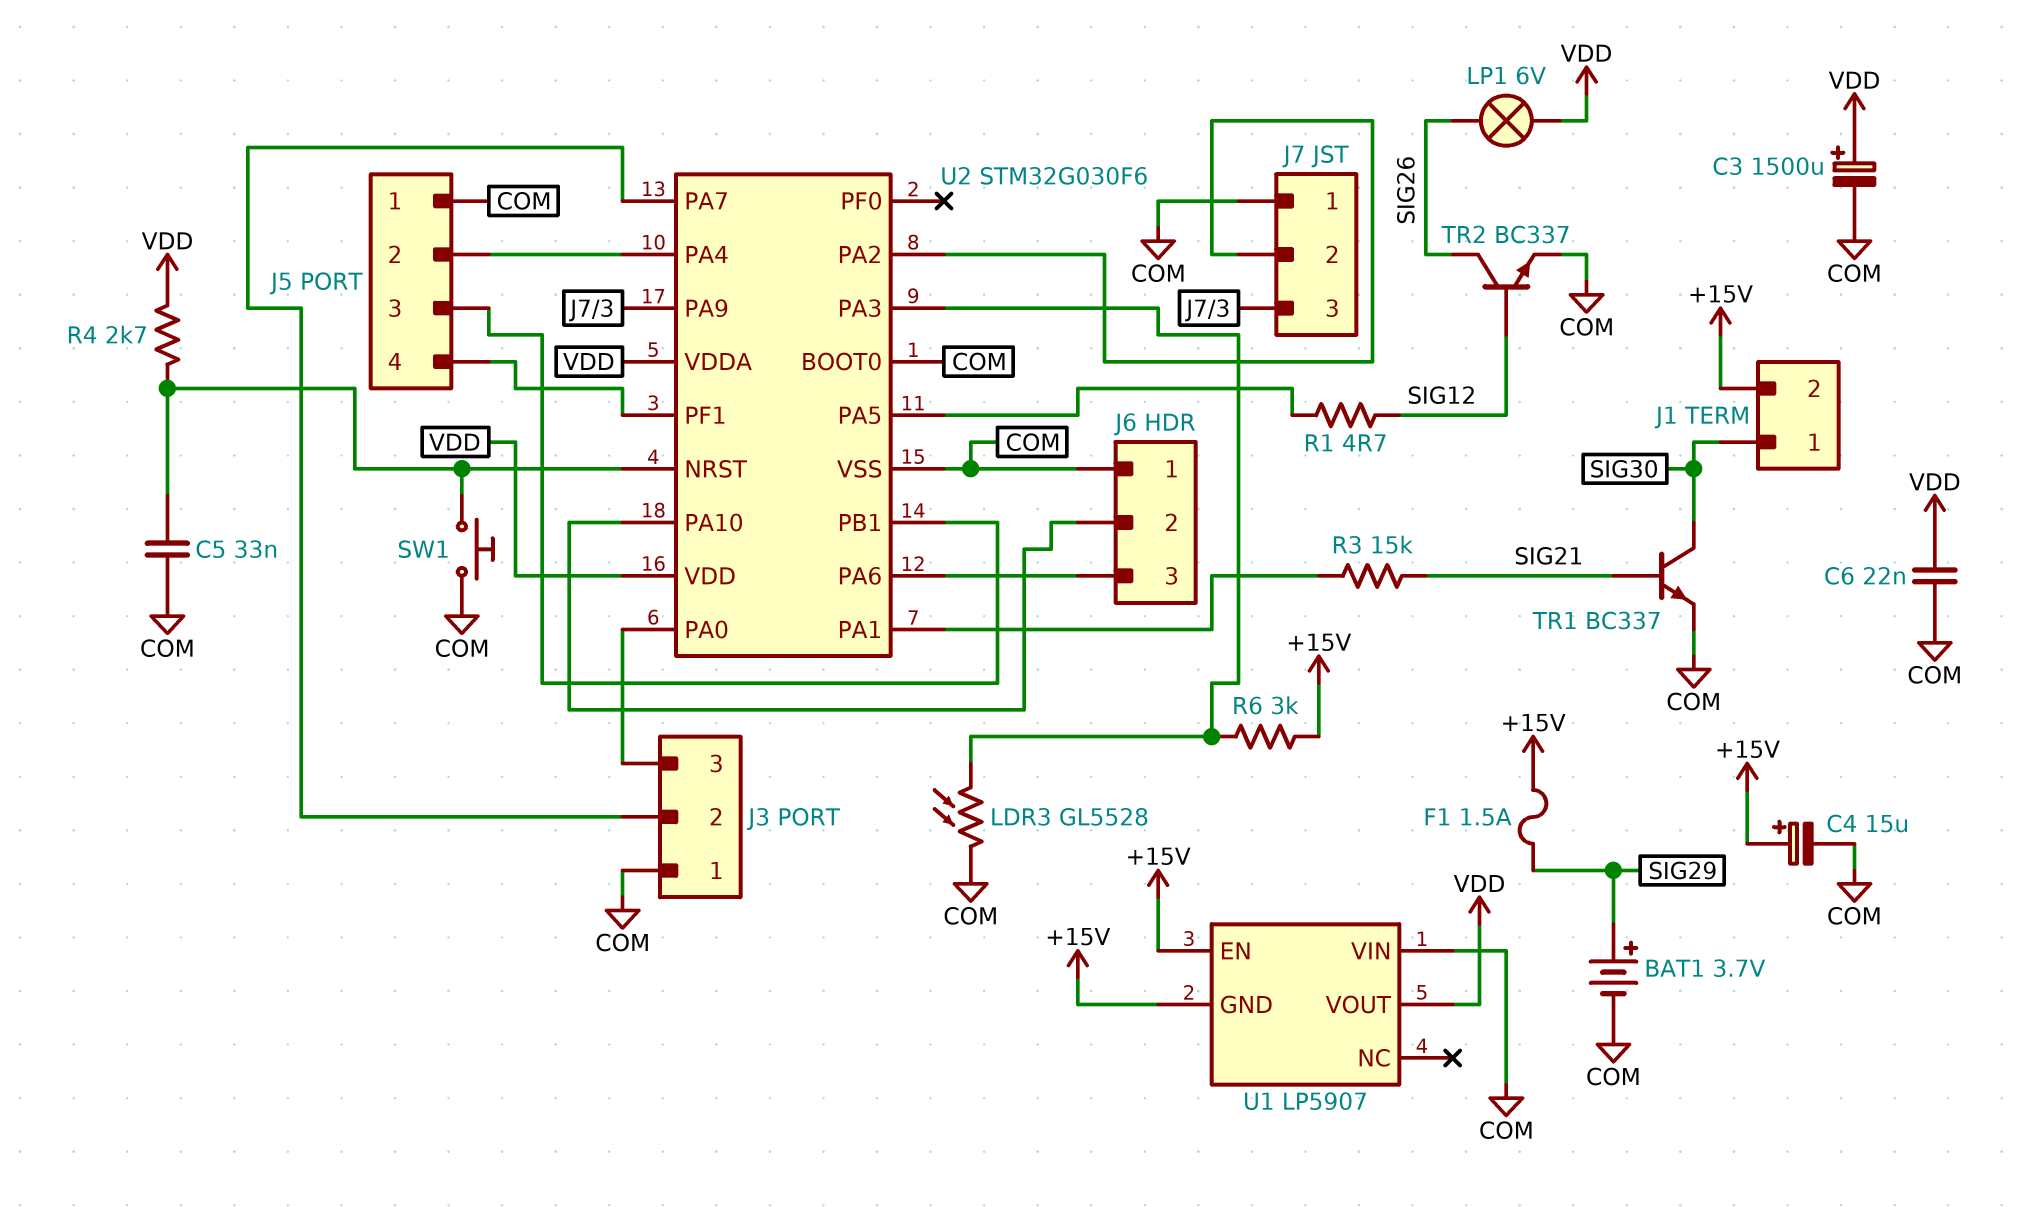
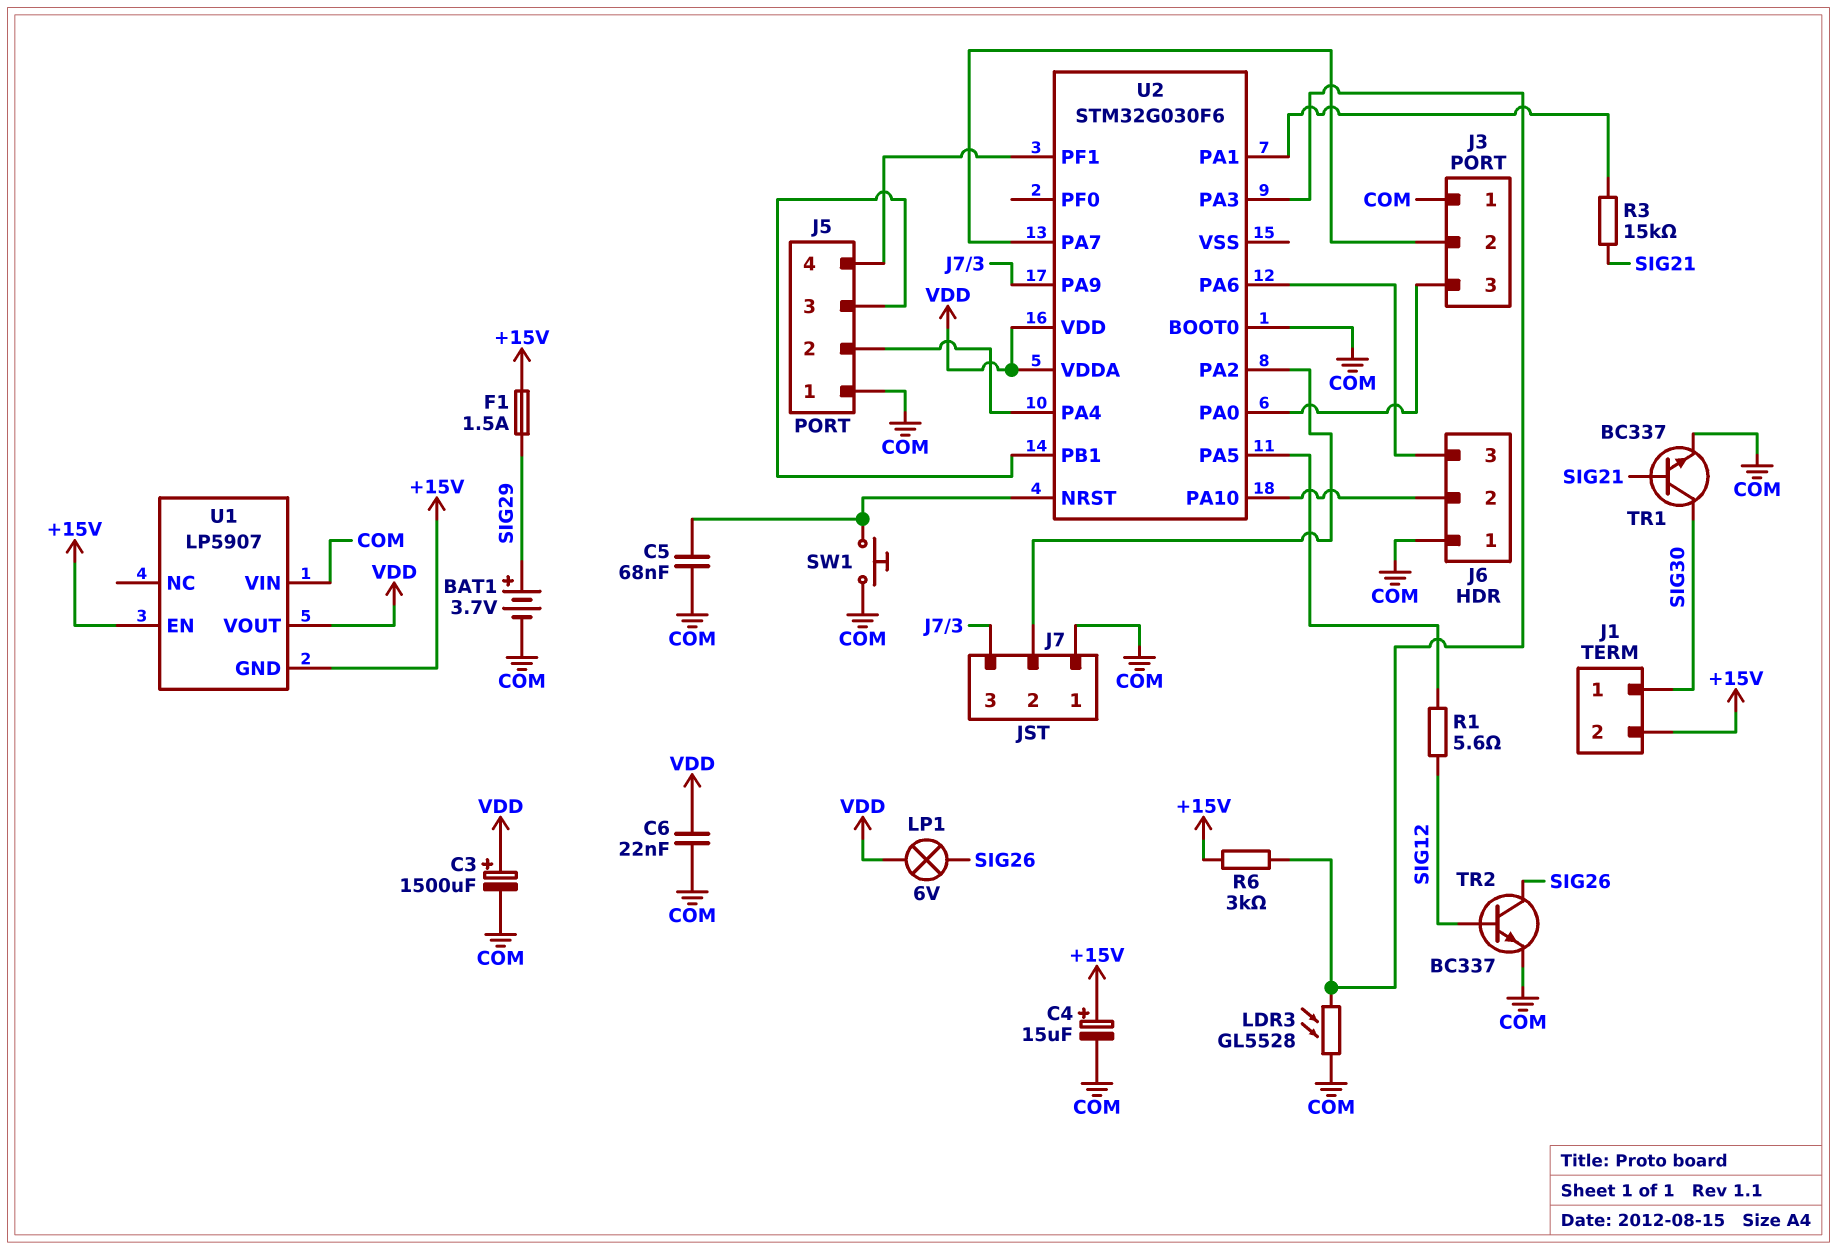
C5: 33nF (COM, U2/NRST) -> 68nF (COM, U2/NRST)
R1: 4.7 (SIG12, U2/PA5) -> 5.6 (SIG12, U2/PA5)
R4: 2.7k (U2/NRST, VDD) -> none
U2 pin VSS: COM -> none

